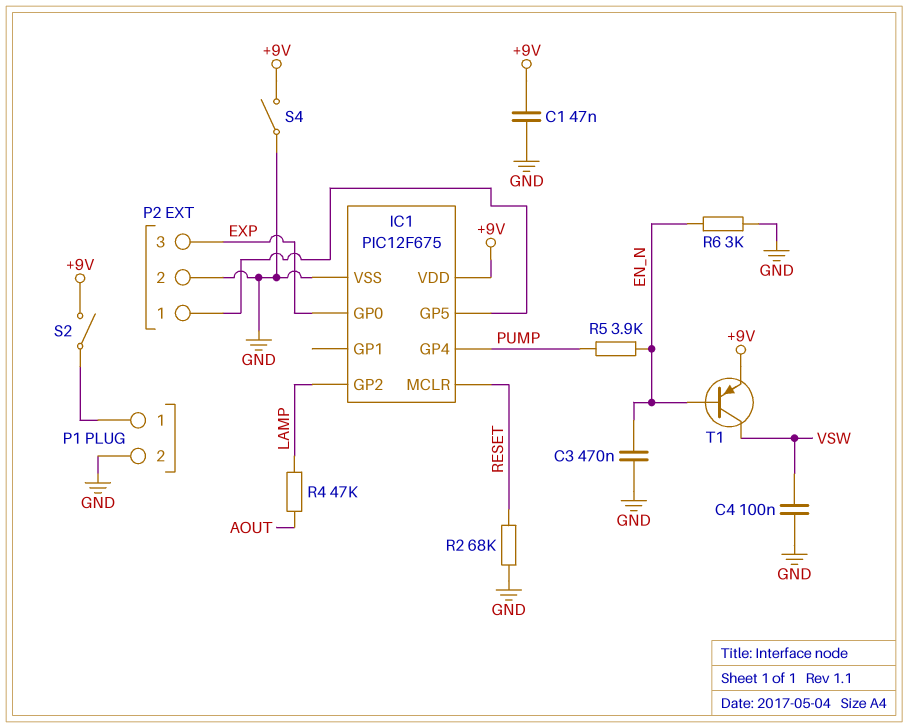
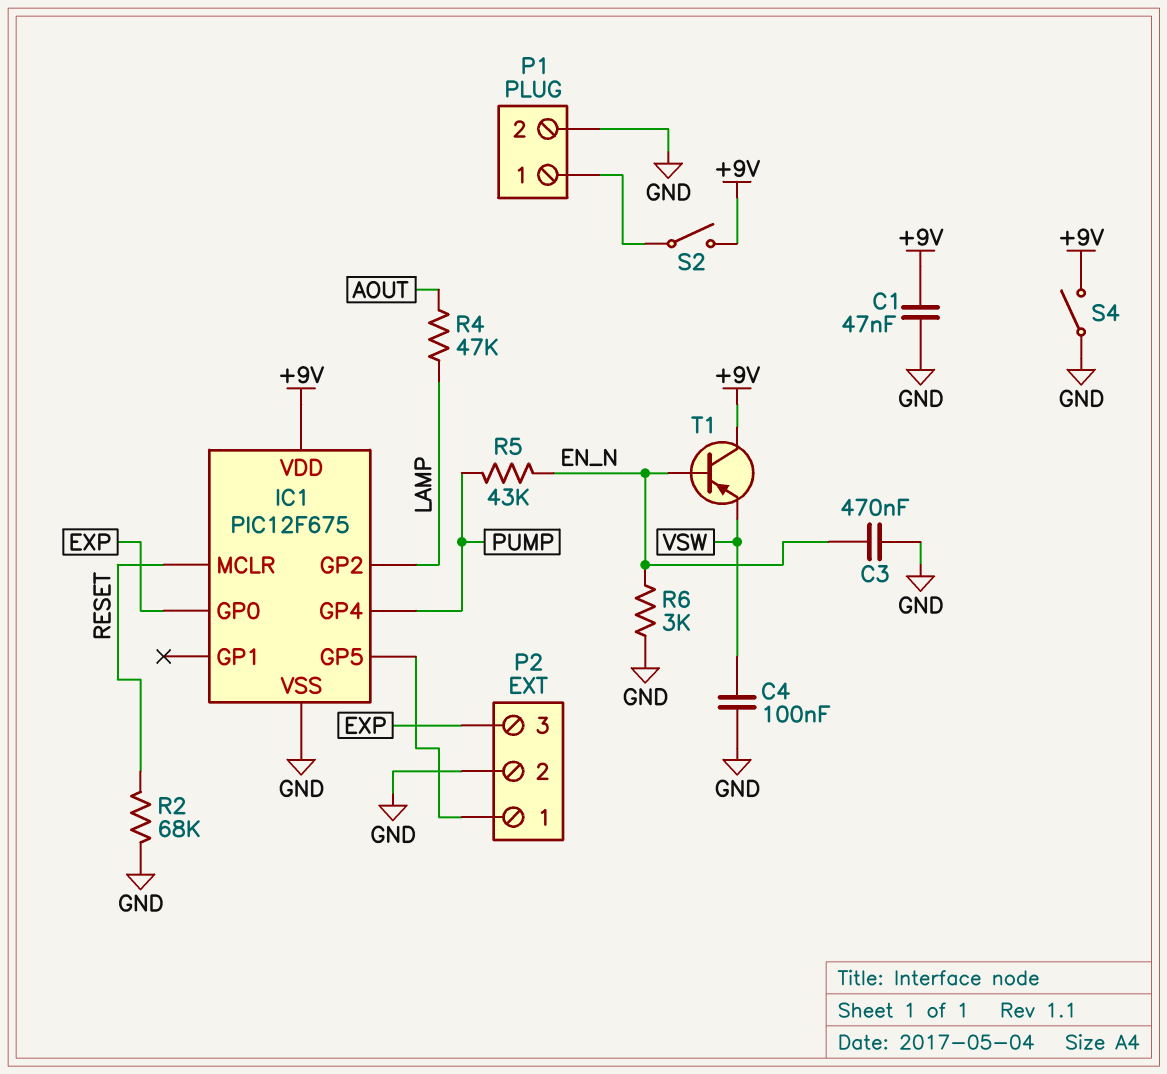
R5: 3.9k (EN_N, PUMP) -> 43k (EN_N, PUMP)
T1: PNP (B EN_N, C VSW, E +9V) -> PNP (B EN_N, C +9V, E VSW)

